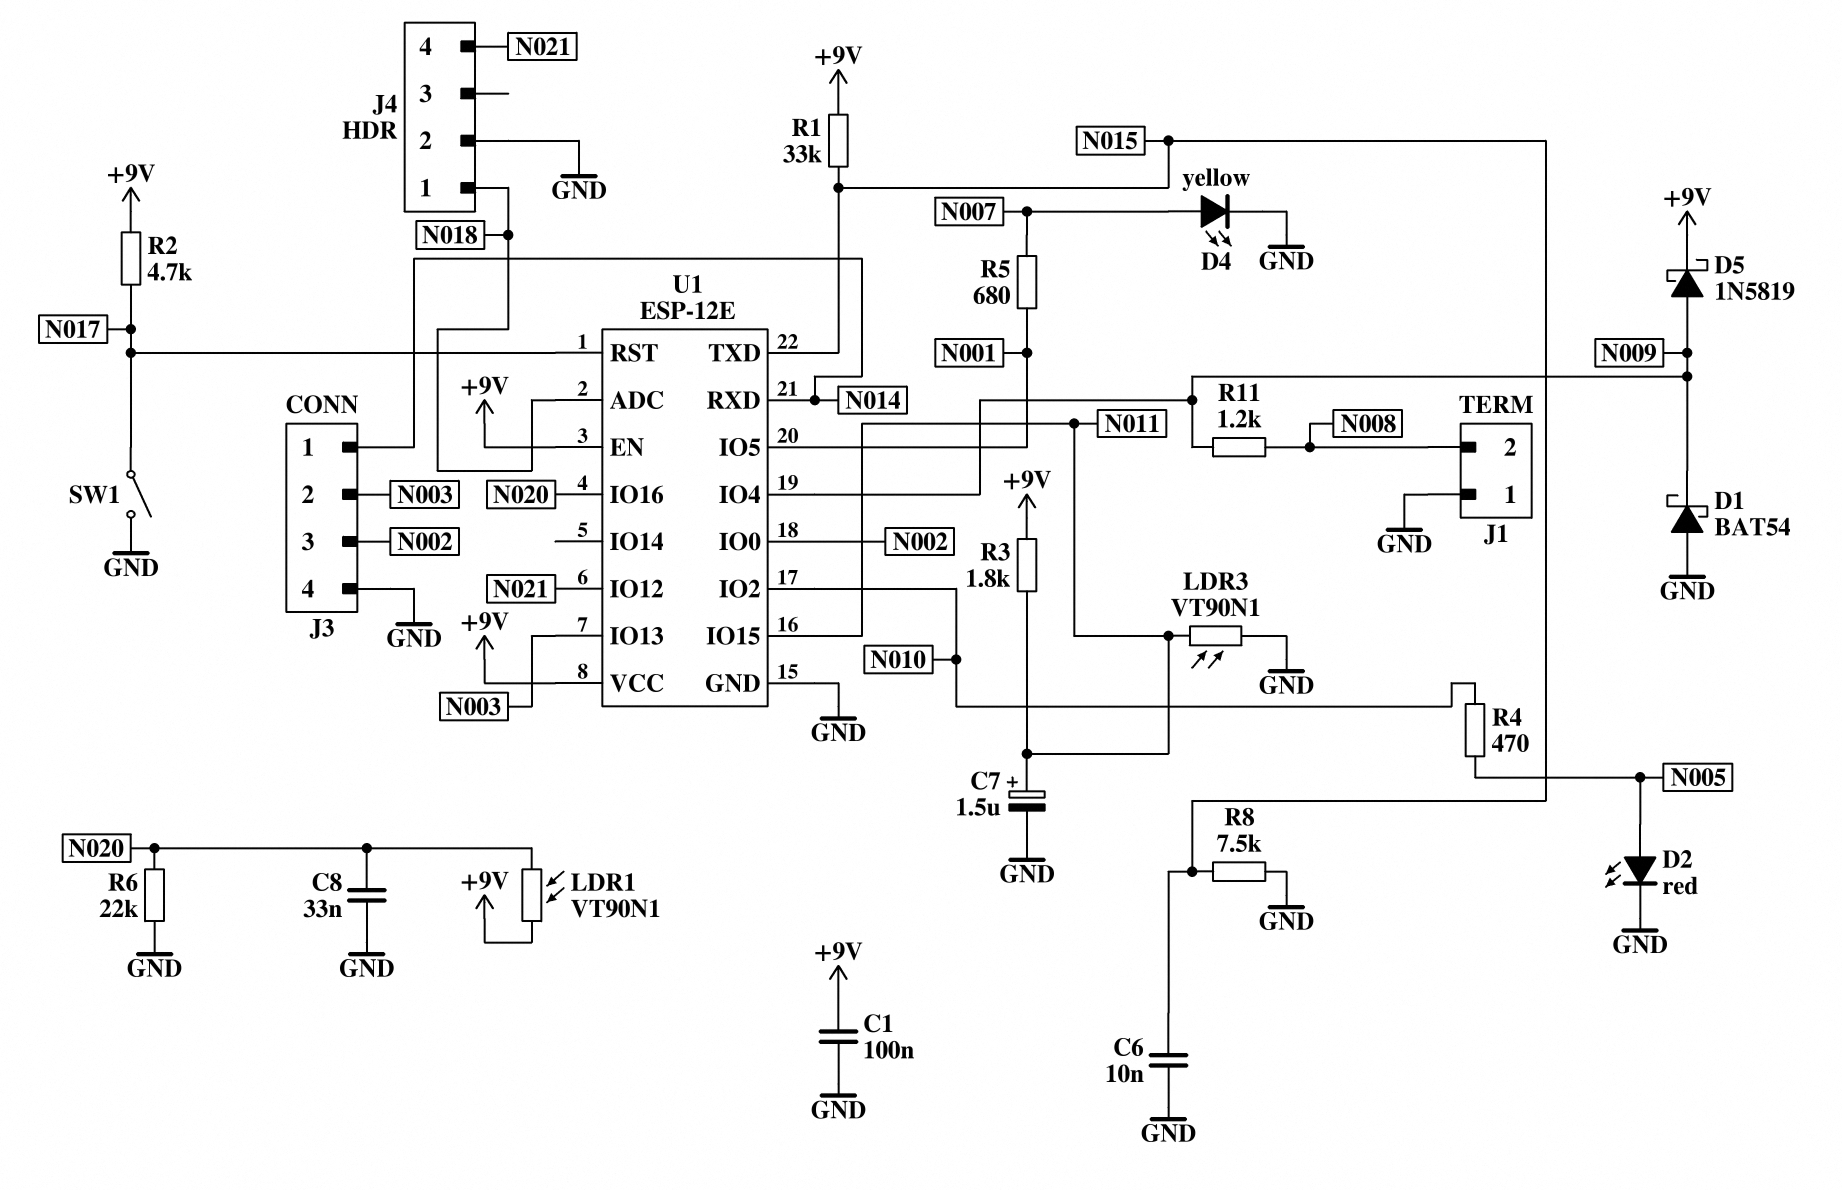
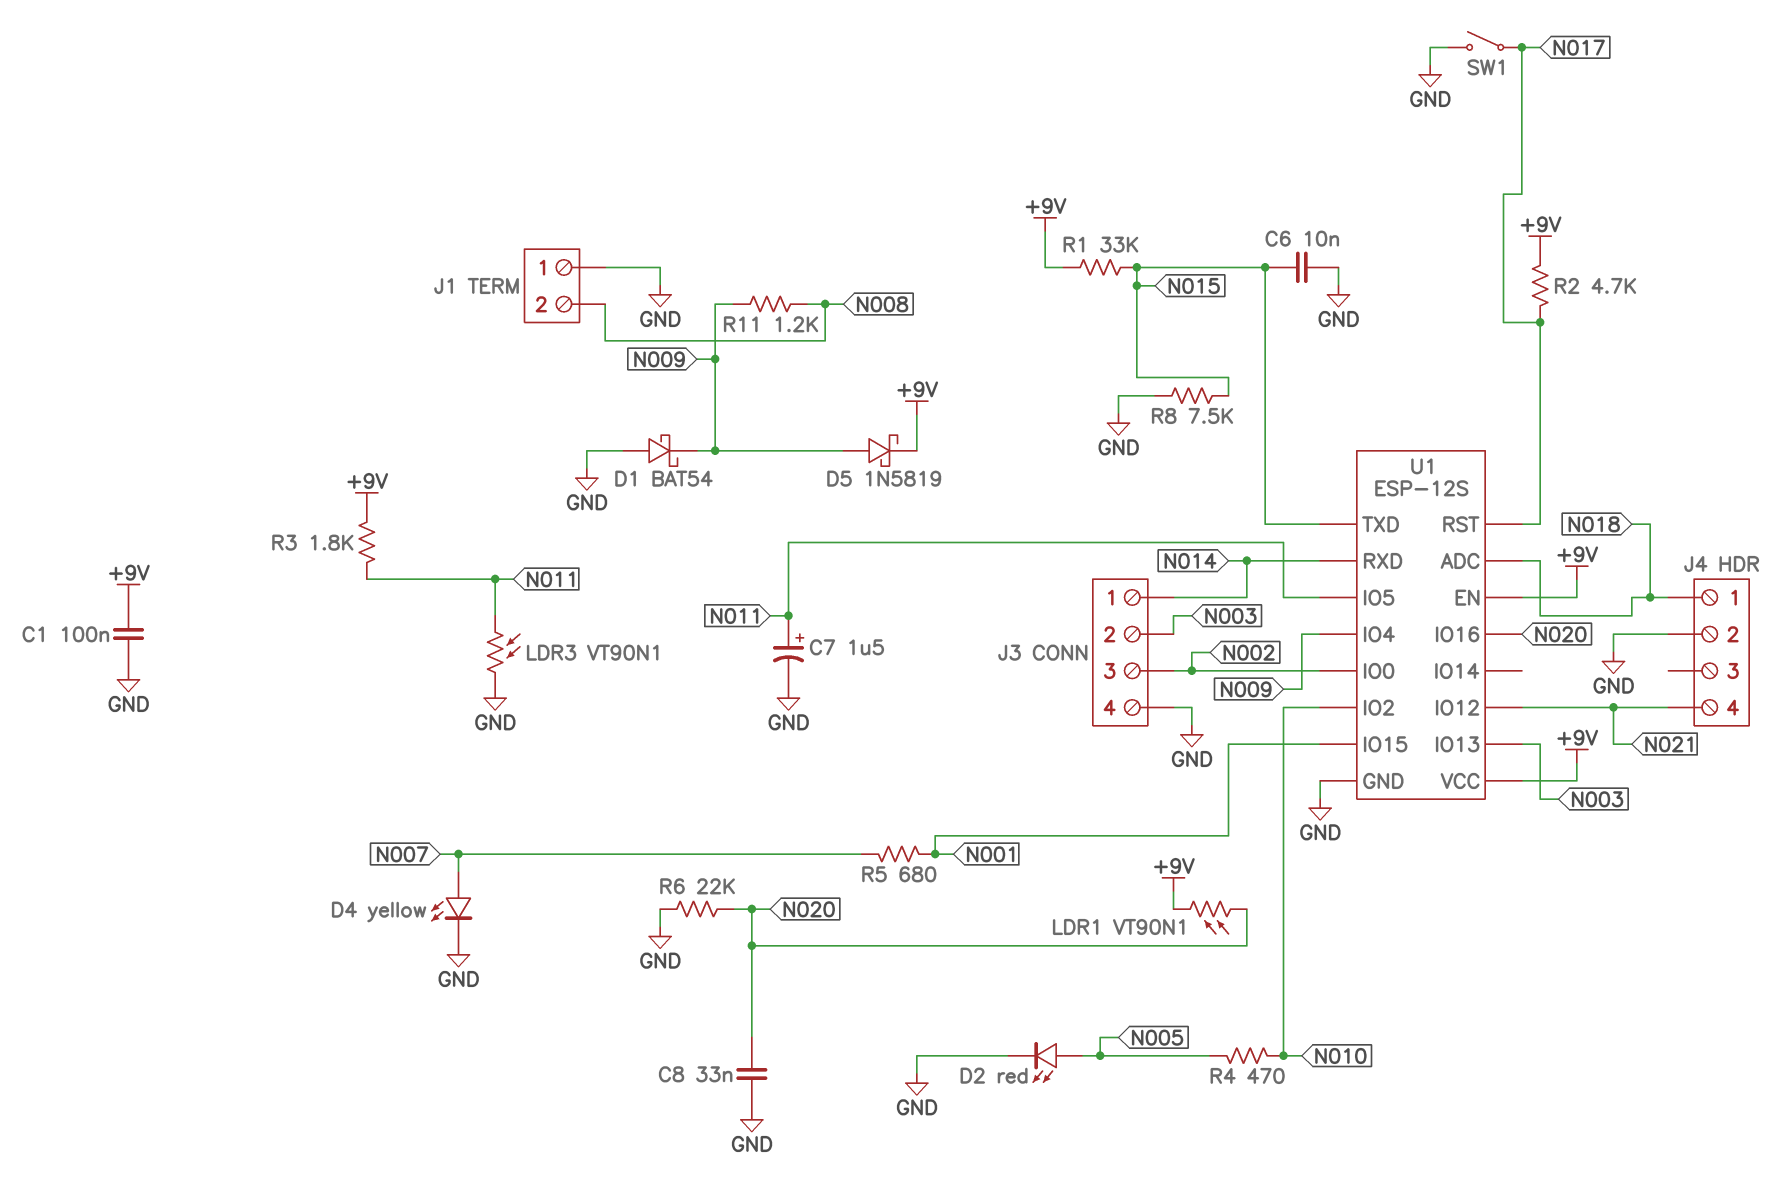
U1: ESP-12E -> ESP-12S
U1 pin IO5: N001 -> N011
U1 pin IO15: N011 -> N001

